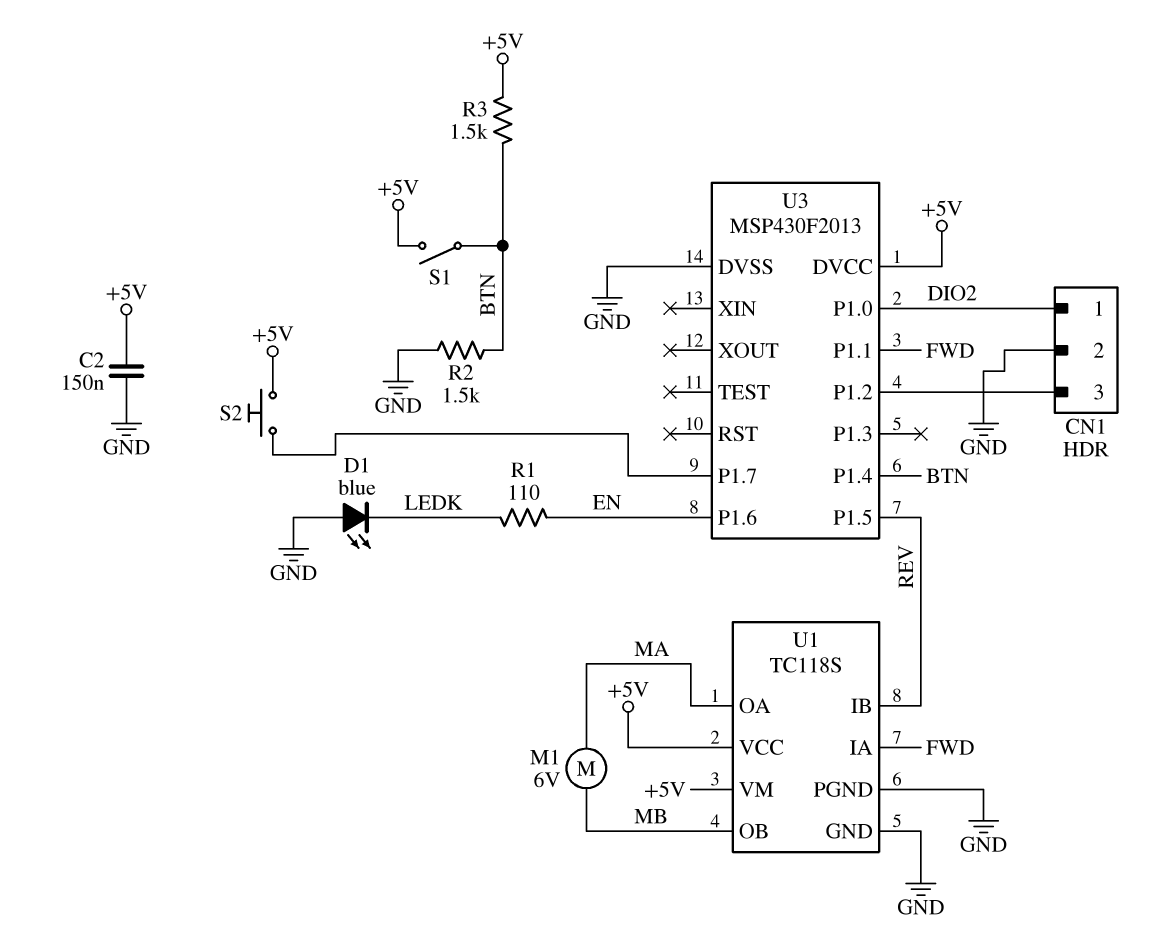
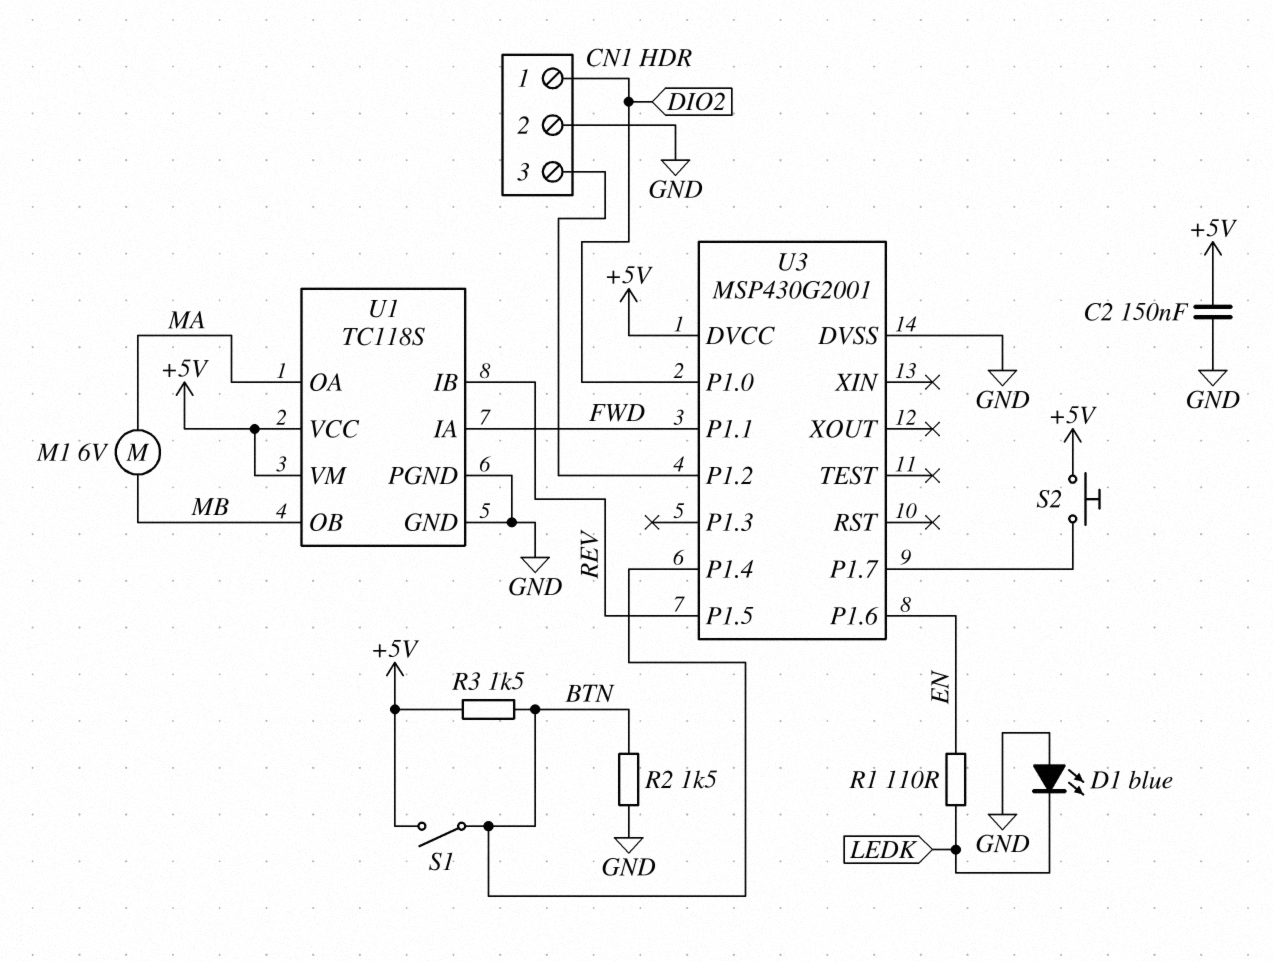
U3: MSP430F2013 -> MSP430G2001

